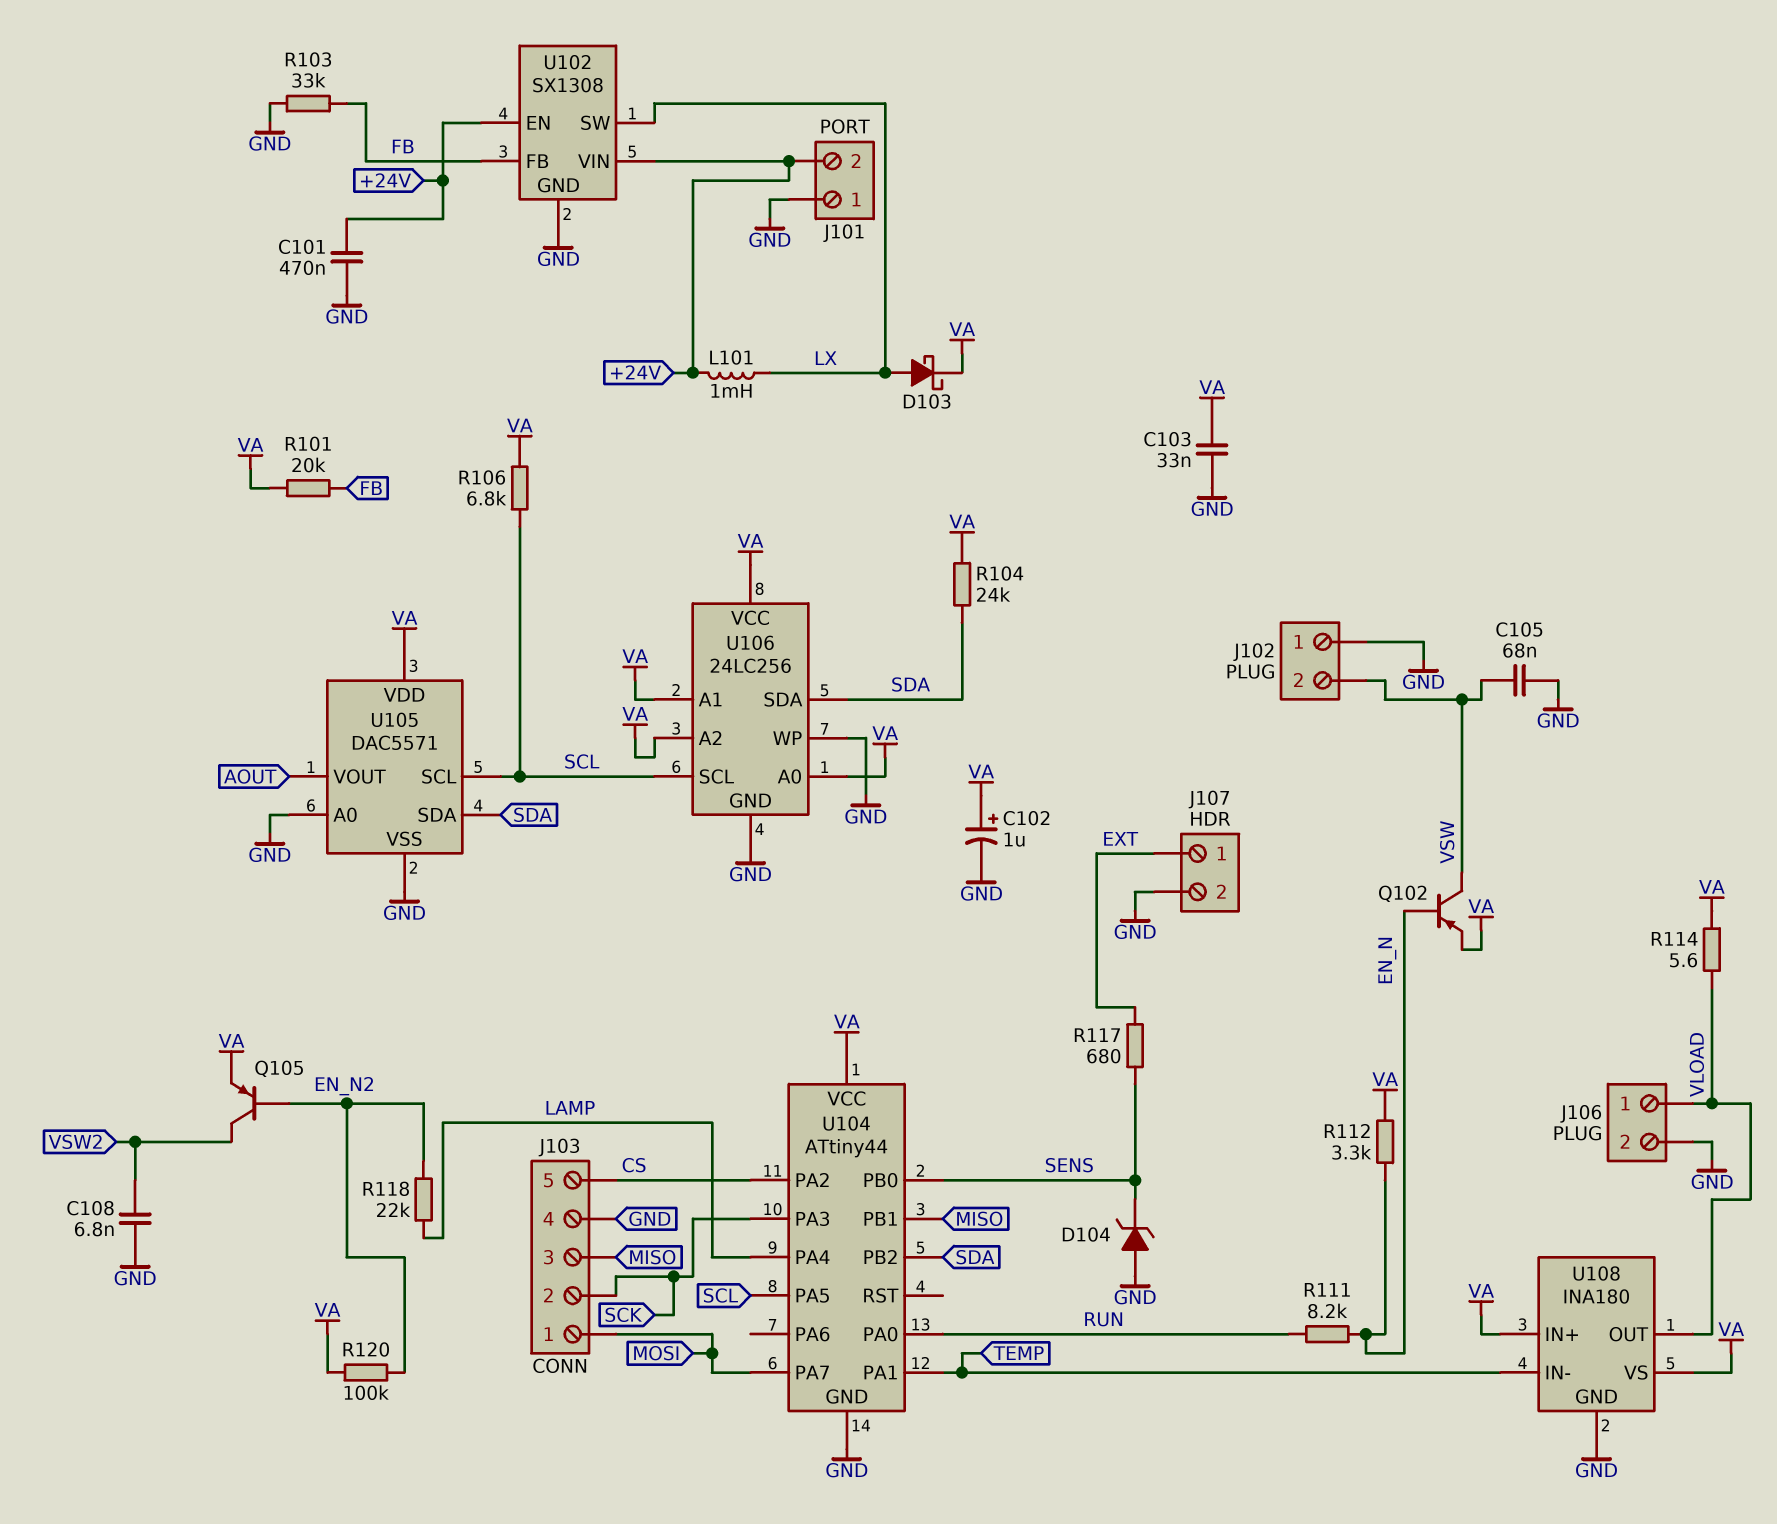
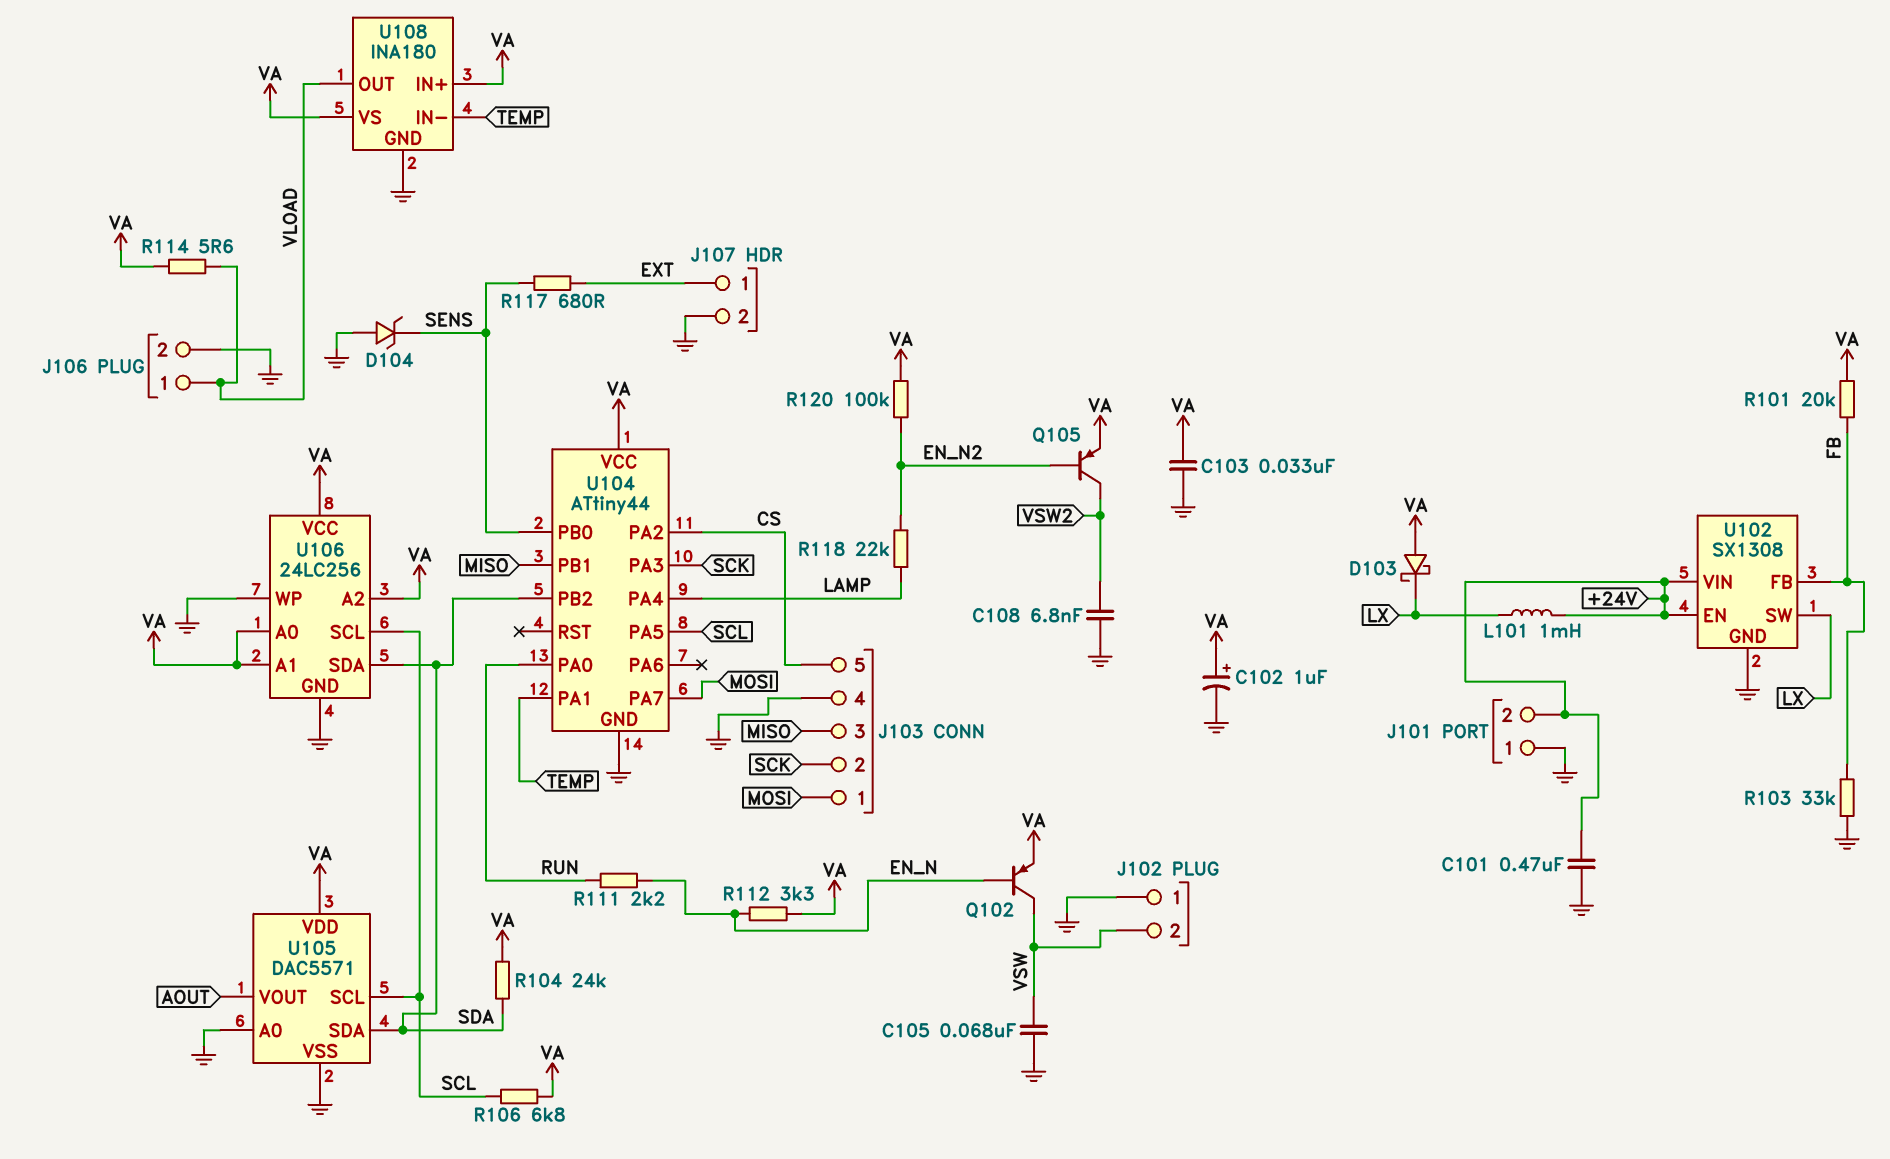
D103: schottky (A LX, K VA) -> schottky (A VA, K LX)
R111: 8.2k (EN_N, RUN) -> 2.2k (EN_N, RUN)

